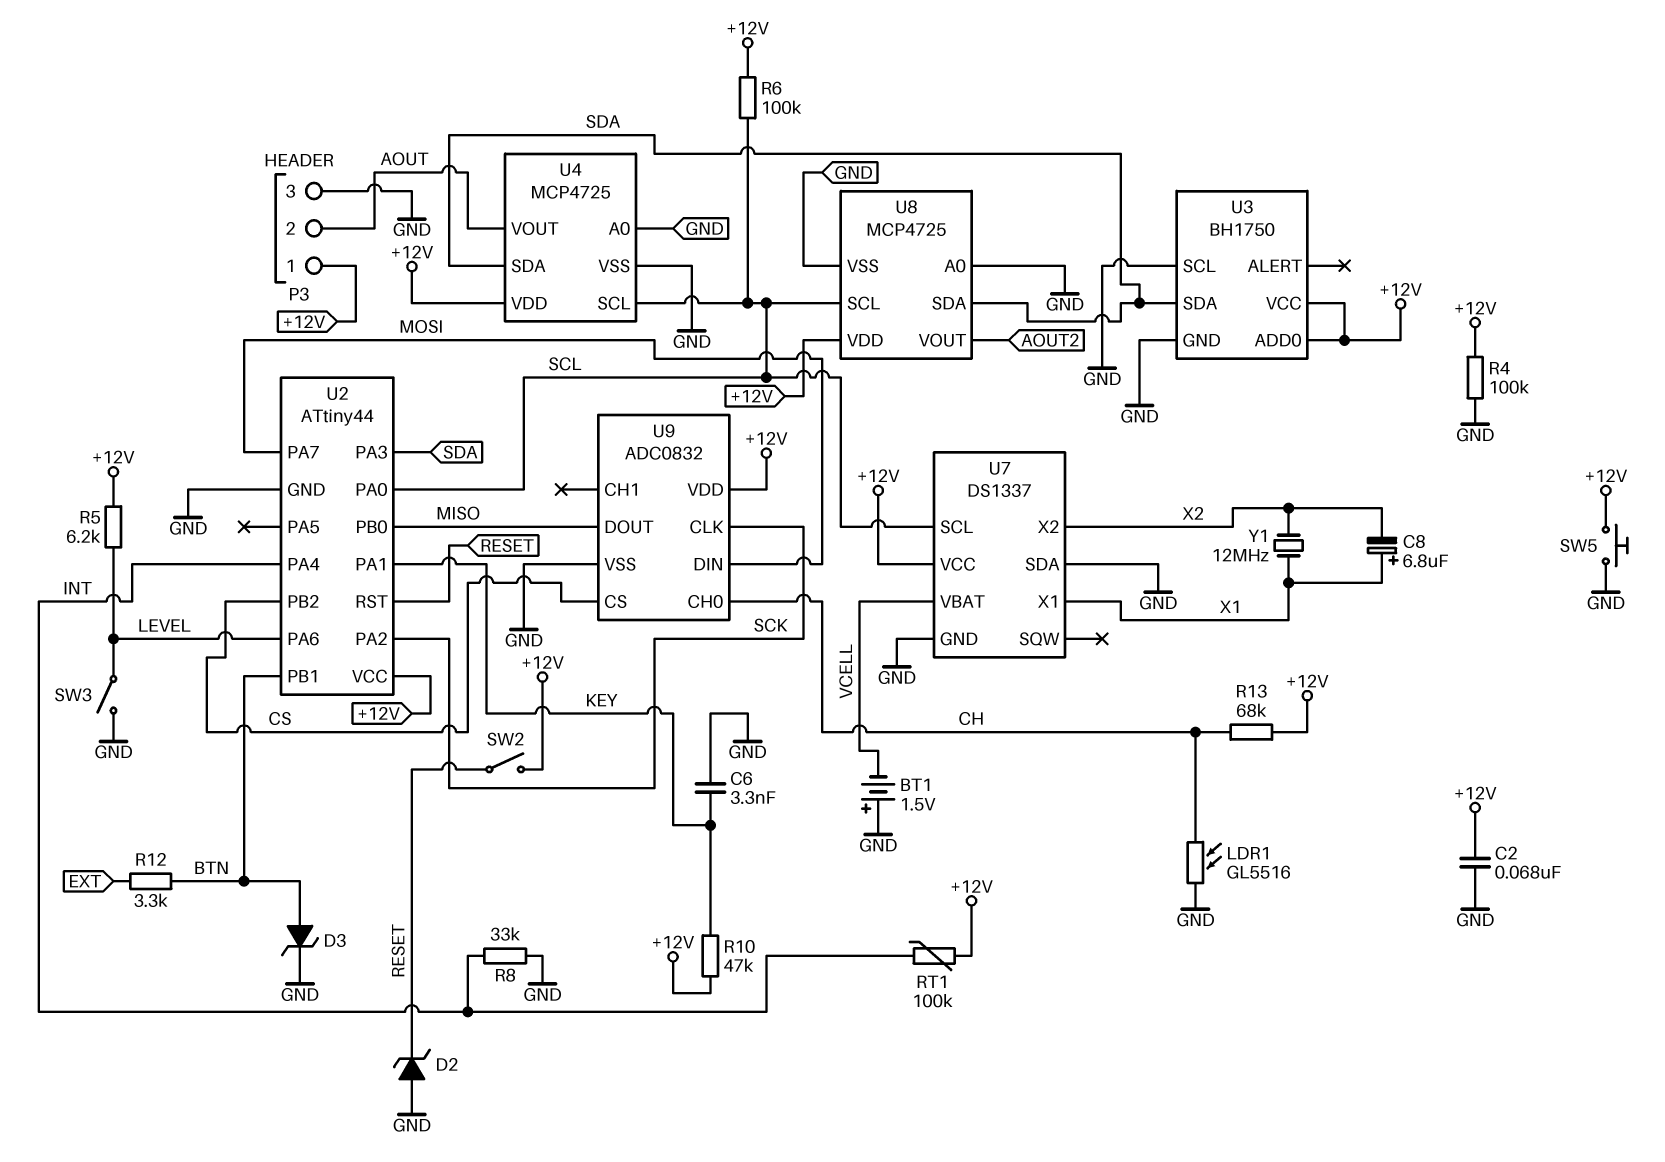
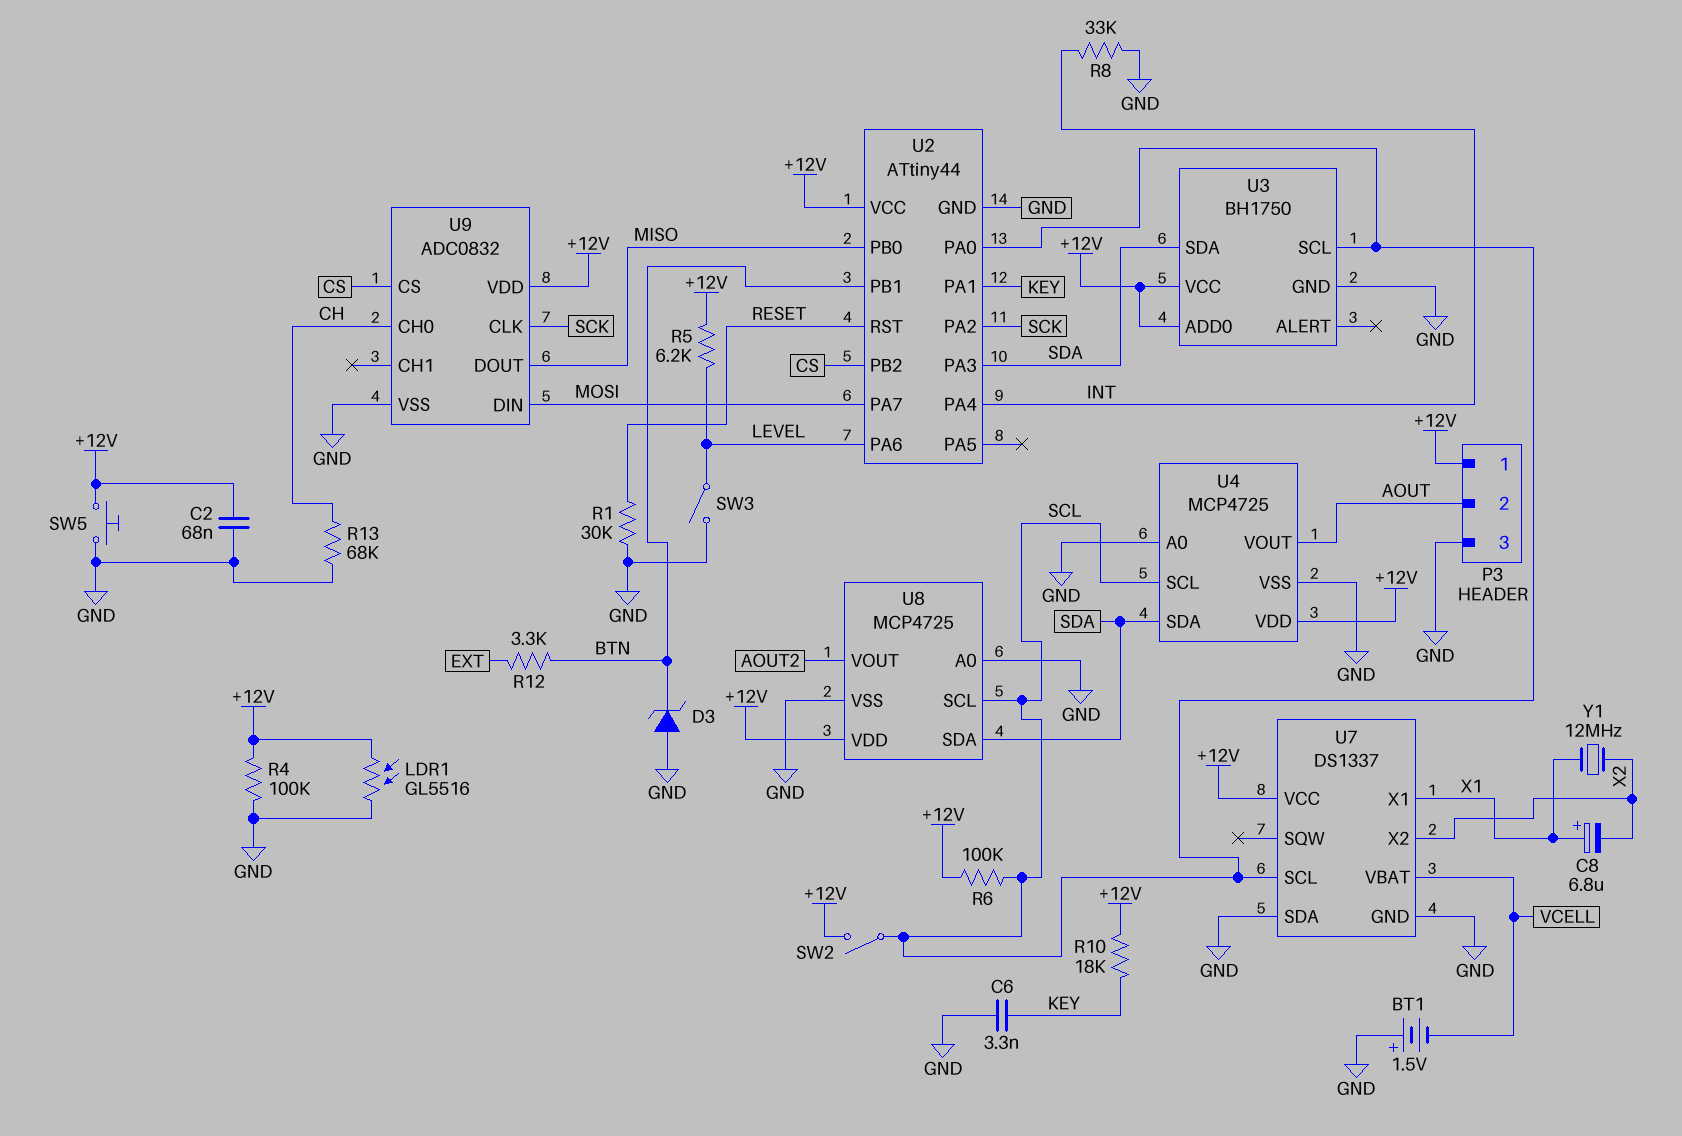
D2: zener (A GND, K RESET) -> none
D3: zener (A BTN, K GND) -> zener (A GND, K BTN)
LDR1: GL5516 (CH, GND) -> GL5516 (+12V, GND)
R1: none -> 30k (GND, RESET)
R10: 47k (+12V, KEY) -> 18k (+12V, KEY)
R13: 68k (+12V, CH) -> 68k (CH, GND)
RT1: 100k (+12V, INT) -> none
SW2: switch (+12V, RESET) -> switch (+12V, SCL)
U3 pin SCL: GND -> SCL

